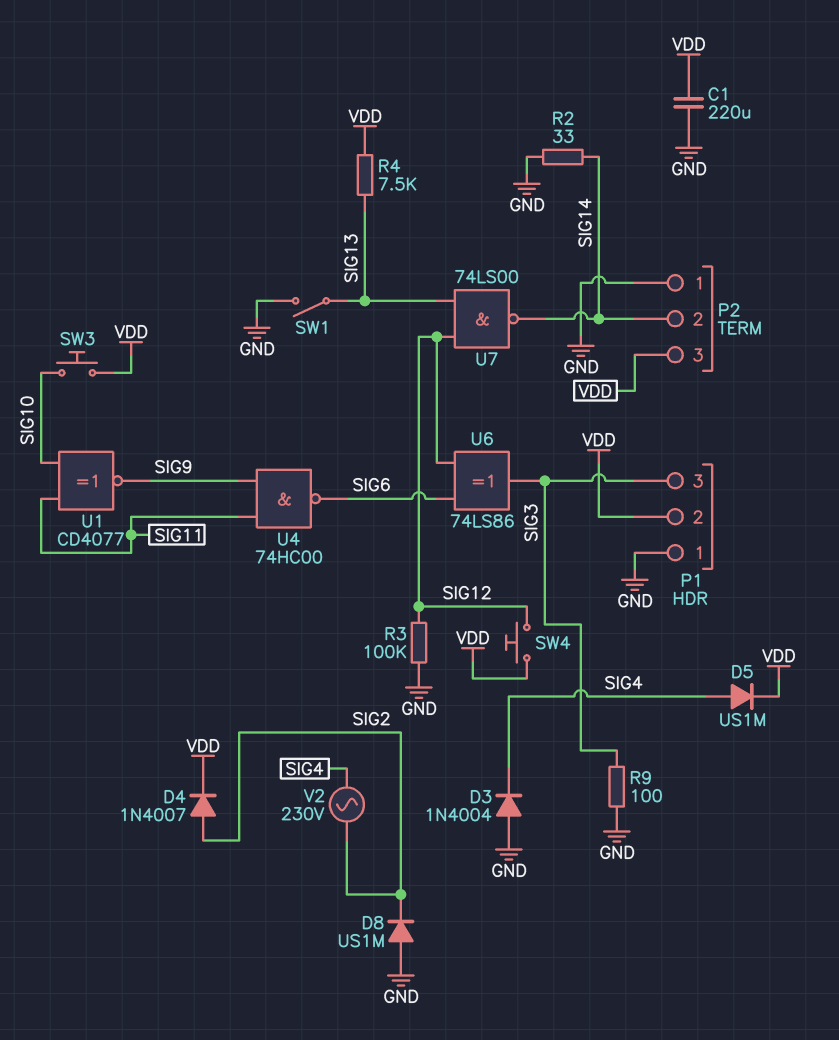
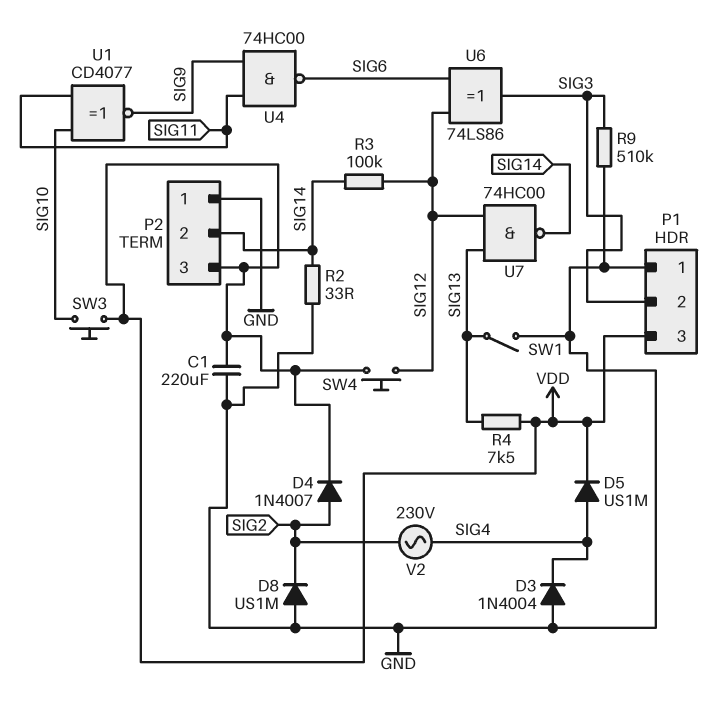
P1 pin 2: VDD -> SIG3
P1 pin 3: SIG3 -> VDD
R3: 100k (GND, SIG12) -> 100k (SIG12, SIG14)
R9: 100 (GND, SIG3) -> 510k (GND, SIG3)
U7: NAND 74LS00 (in SIG12, in SIG13, out SIG14) -> NAND 74HC00 (in SIG12, in SIG13, out SIG14)

